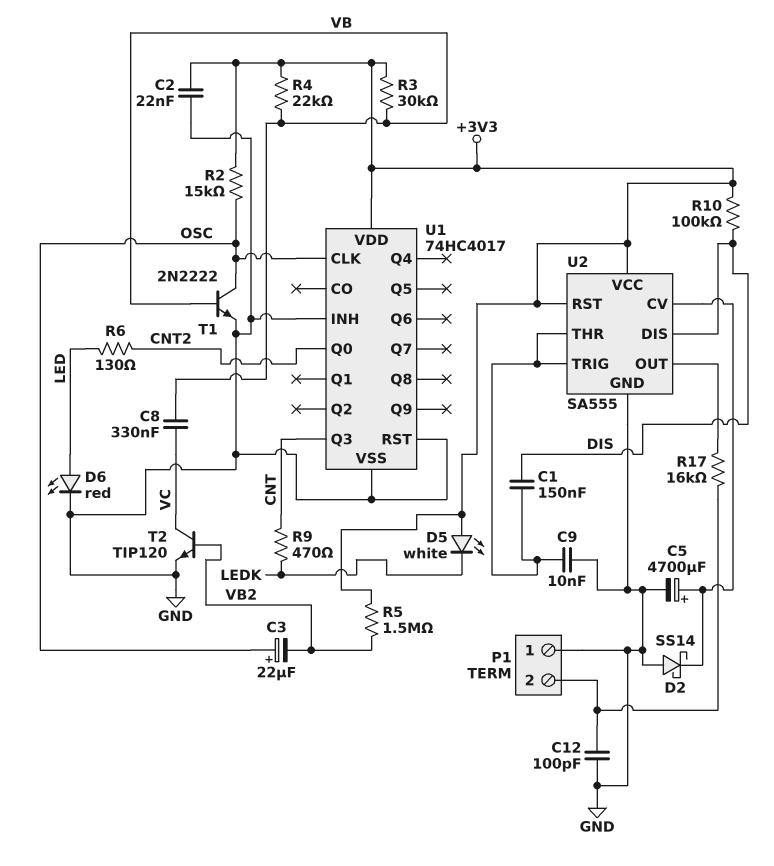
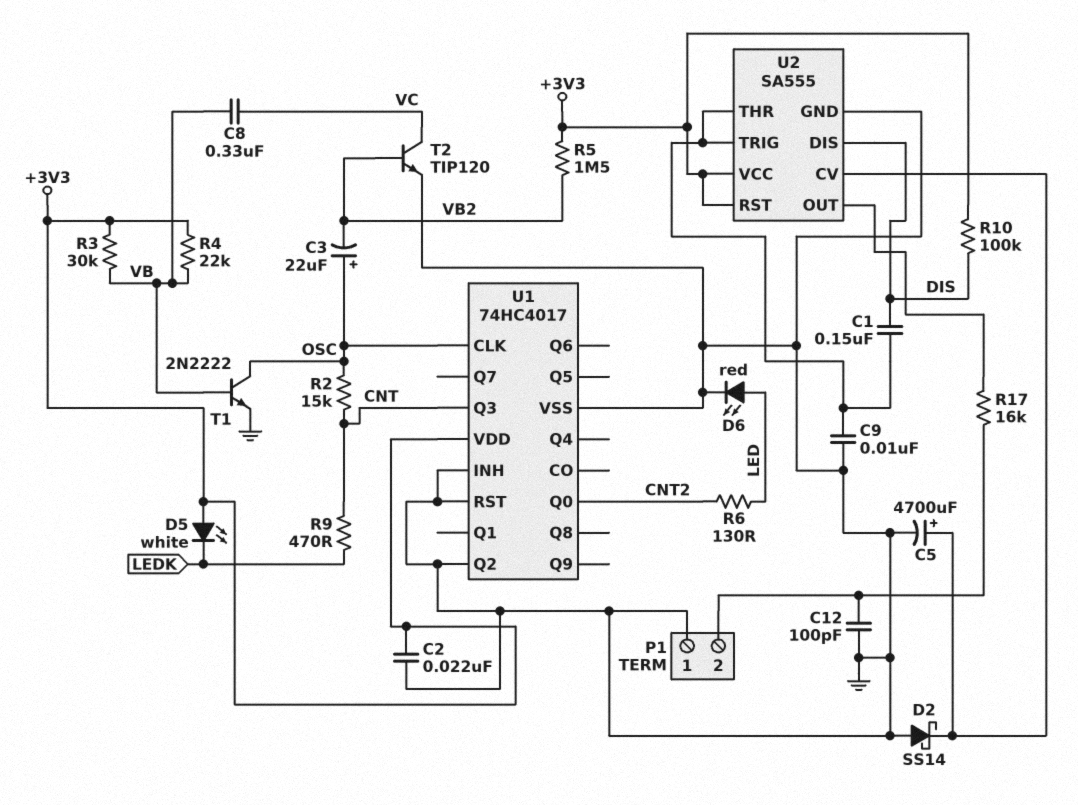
R2: 15k (+3V3, OSC) -> 15k (CNT, OSC)
U1 pin Q2: none -> GND

